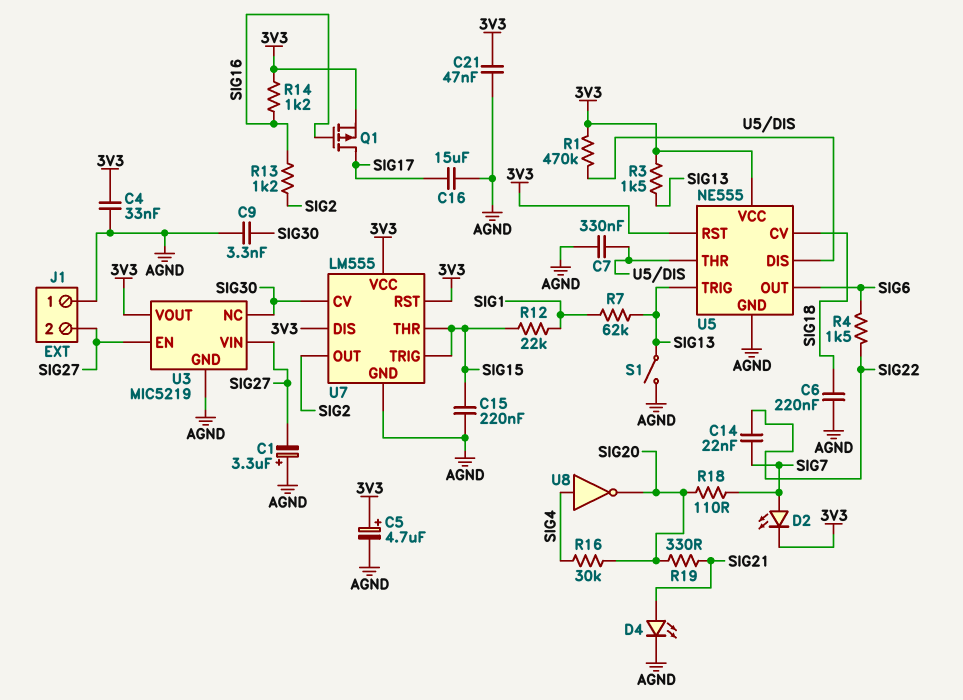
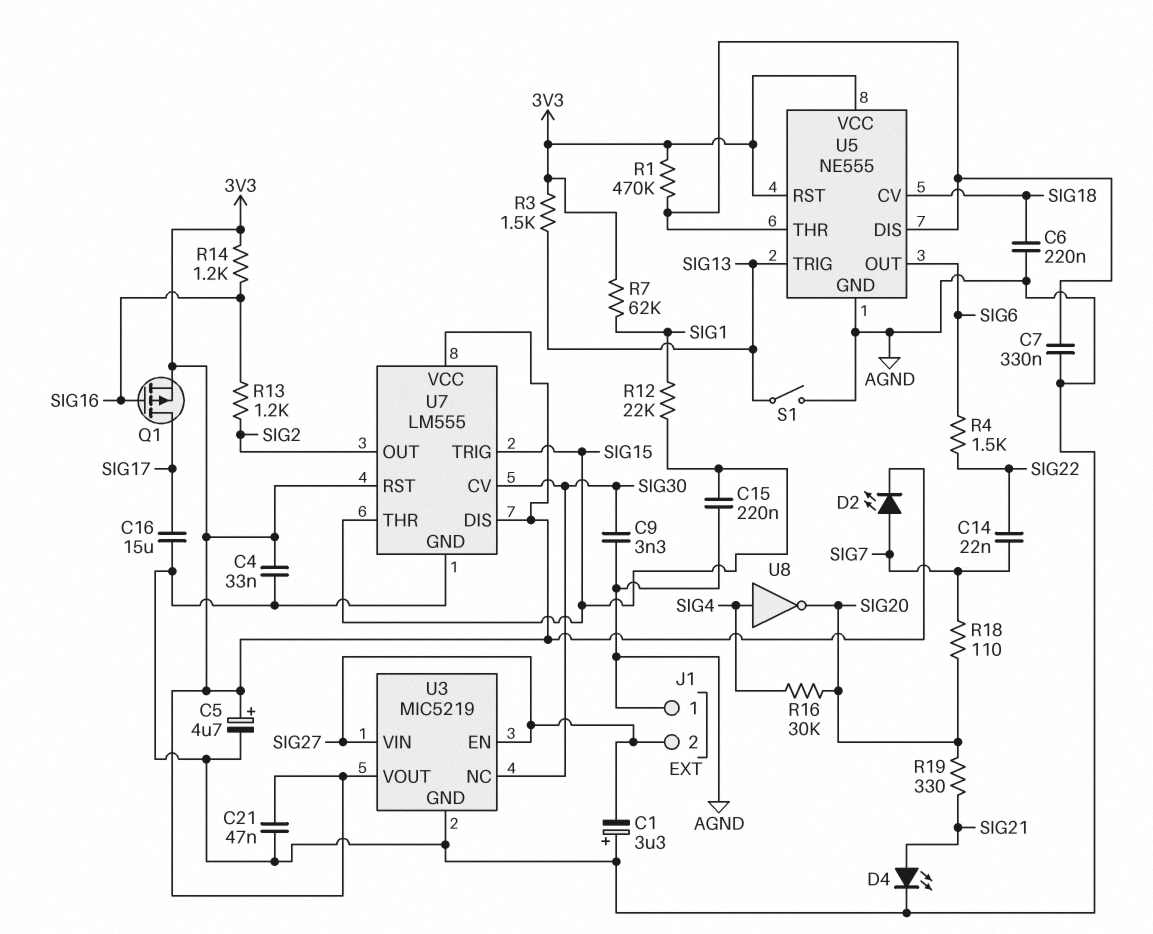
R7: 62k (SIG1, SIG13) -> 62k (3V3, SIG1)

